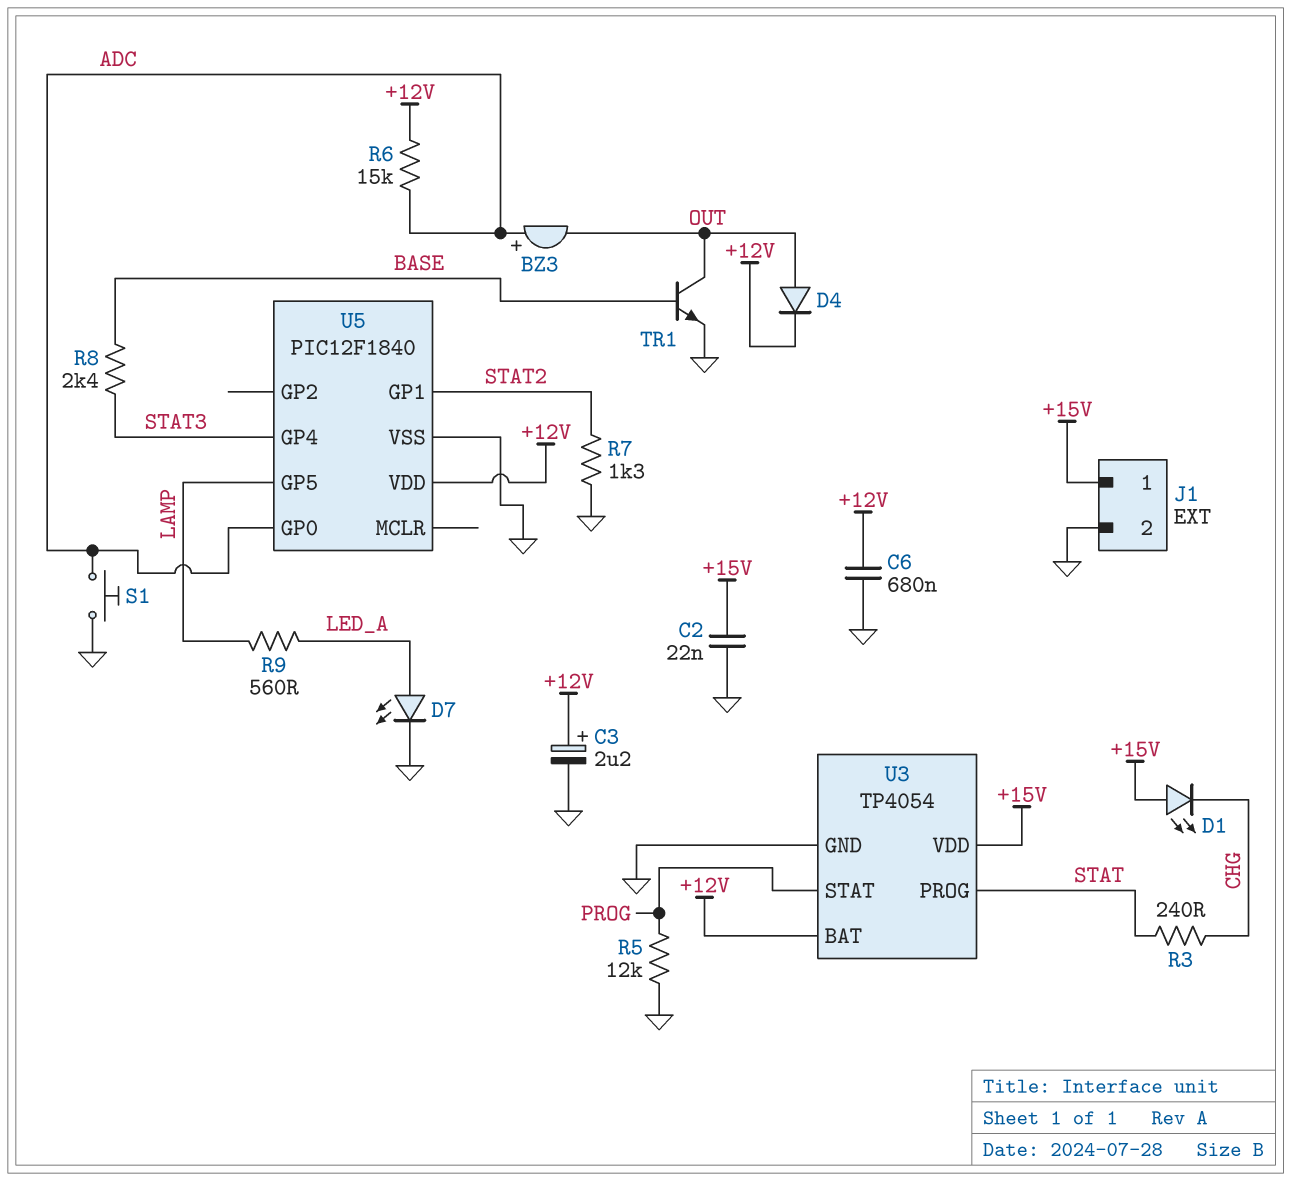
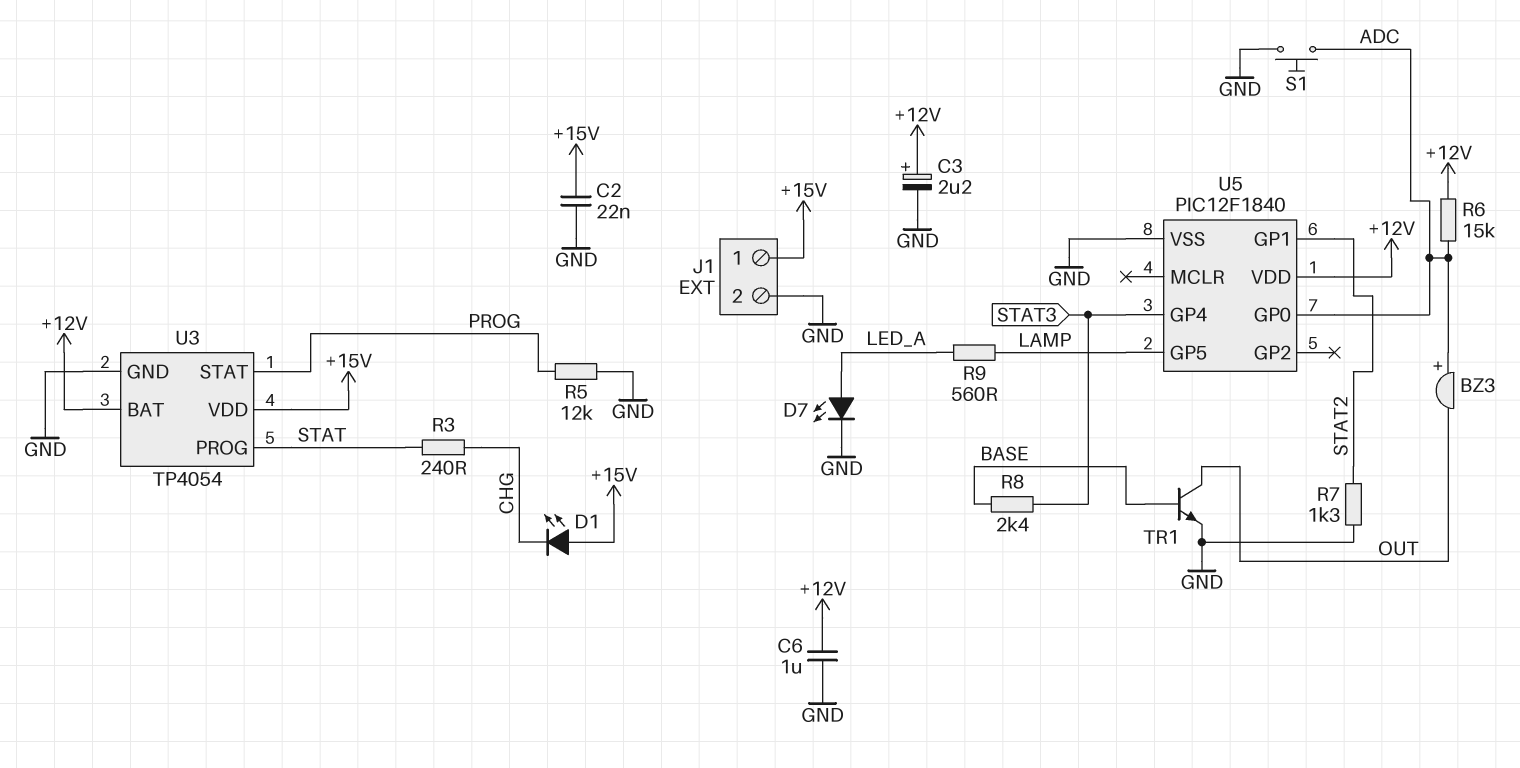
C6: 680nF (+12V, GND) -> 1uF (+12V, GND)
D4: diode (A OUT, K +12V) -> none

